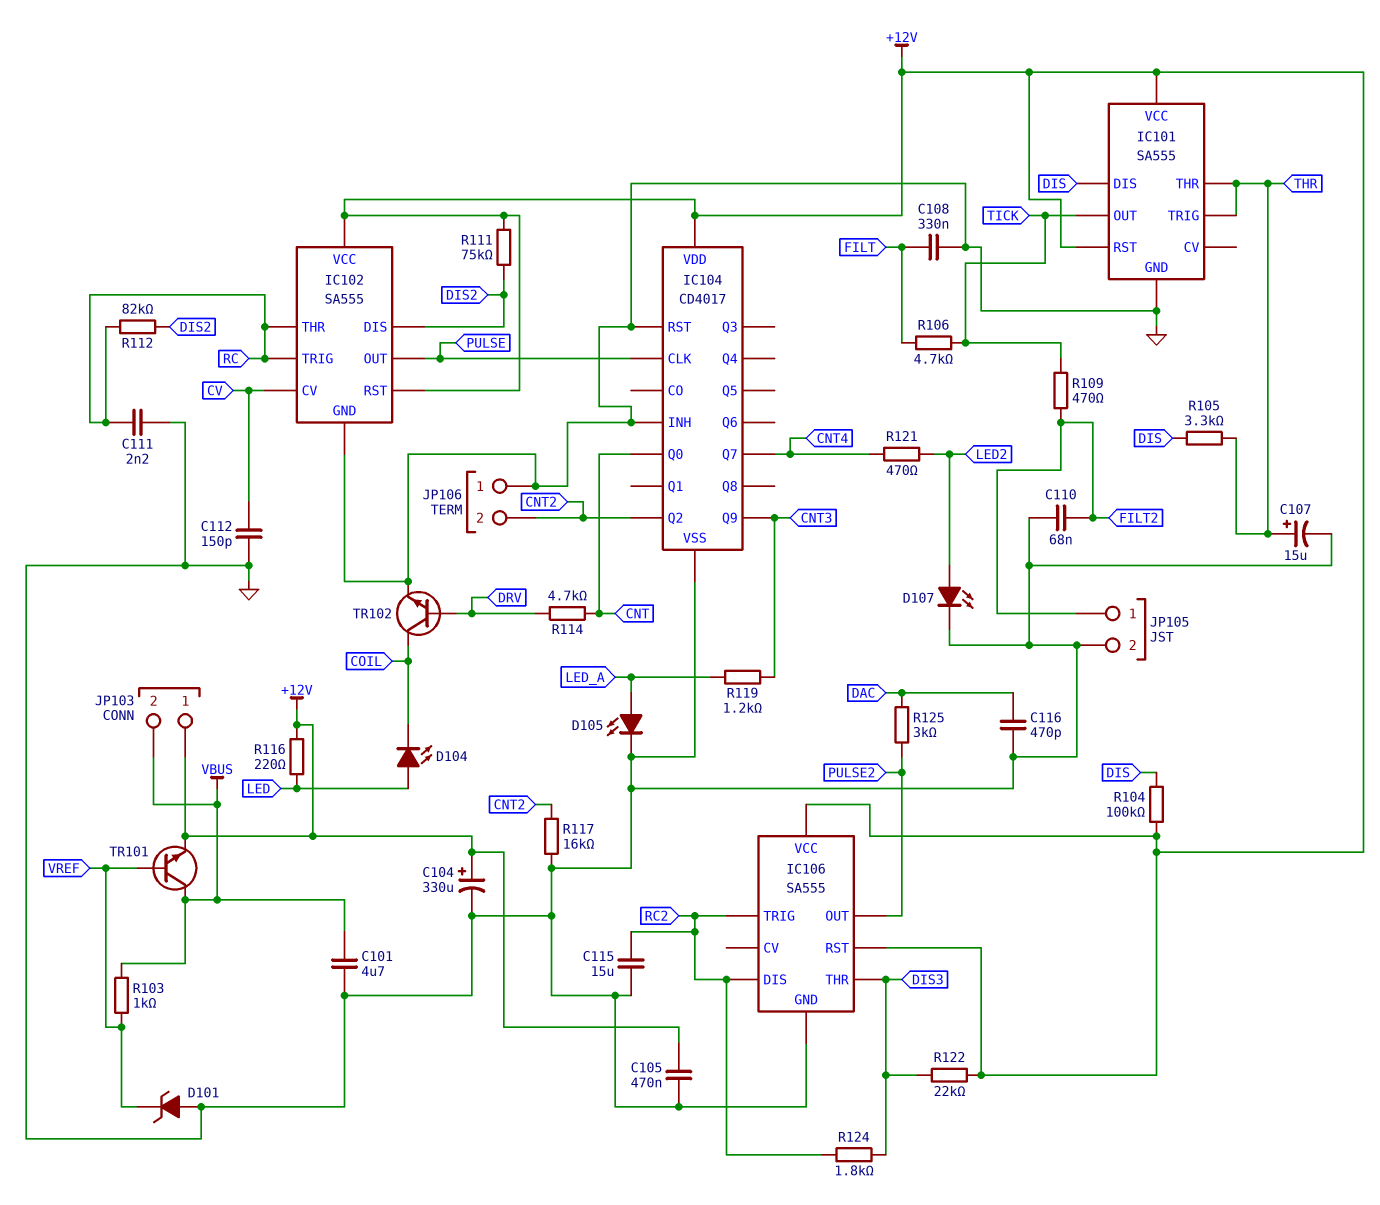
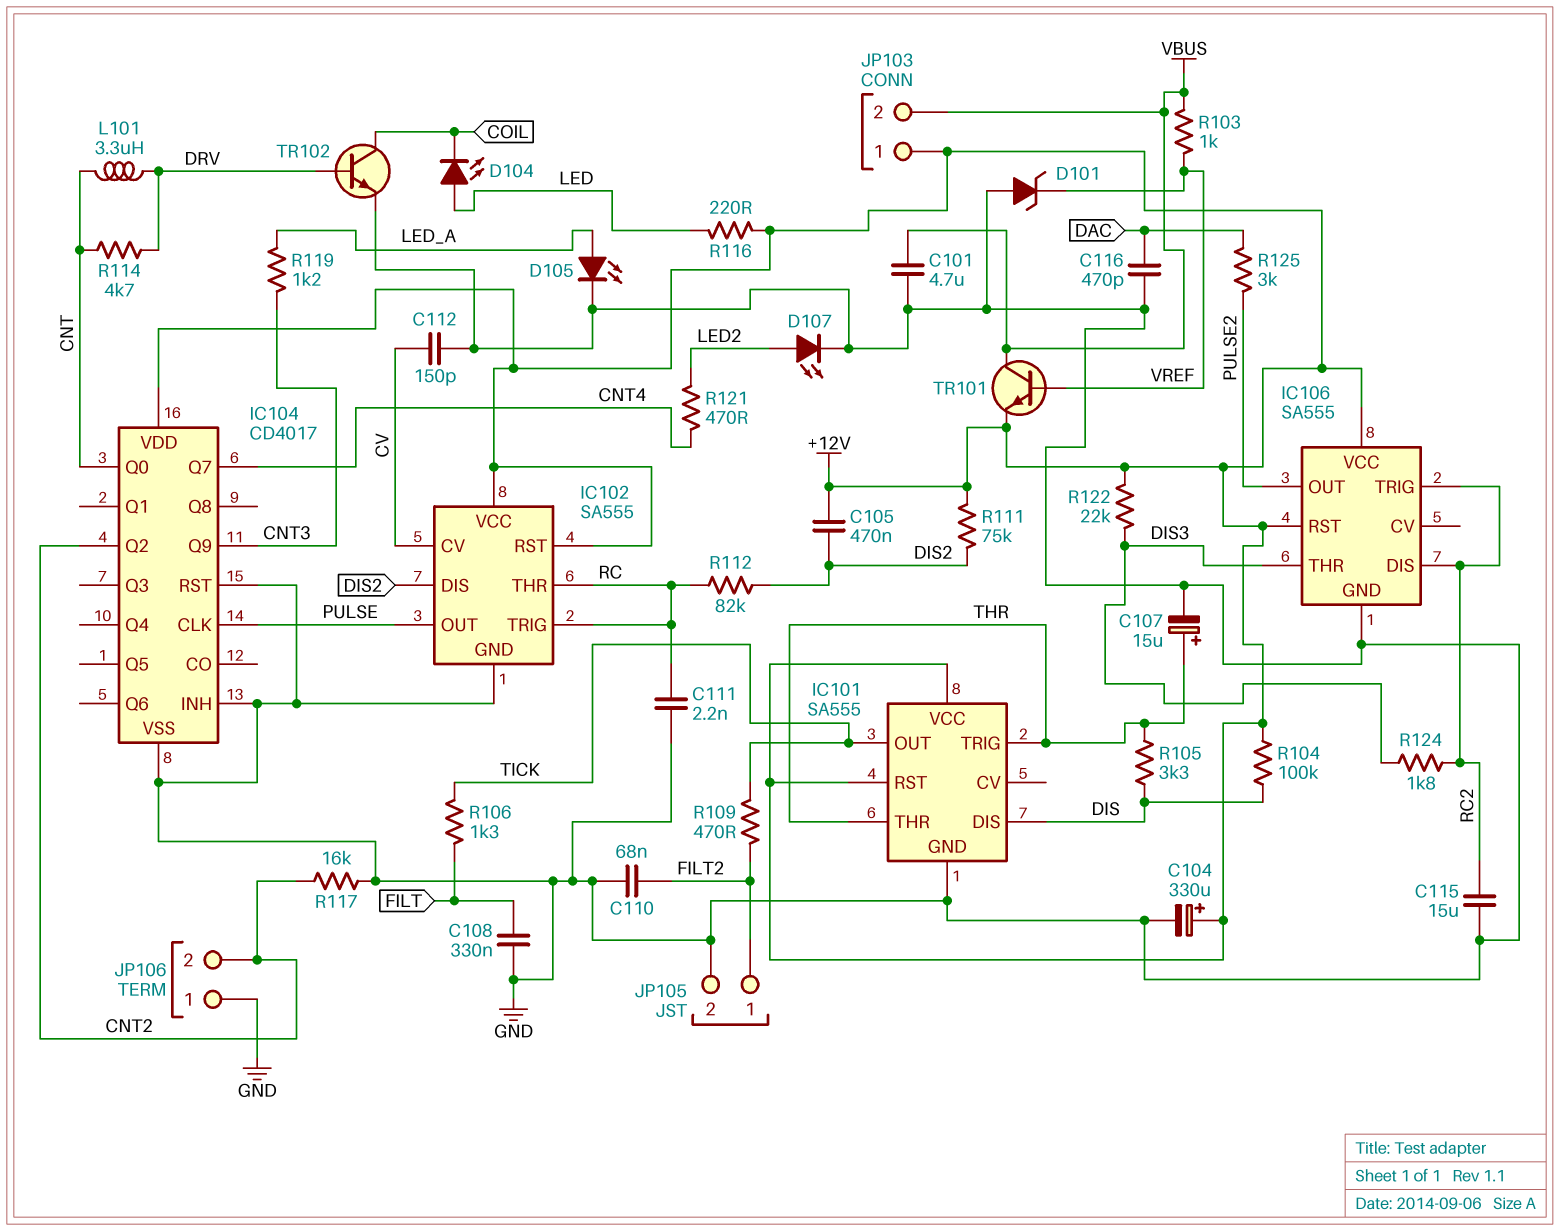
C105: 470nF (+12V, GND) -> 470nF (+12V, DIS2)
L101: none -> 3.3uH (CNT, DRV)
R106: 4.7k (FILT, TICK) -> 1.3k (FILT, TICK)

